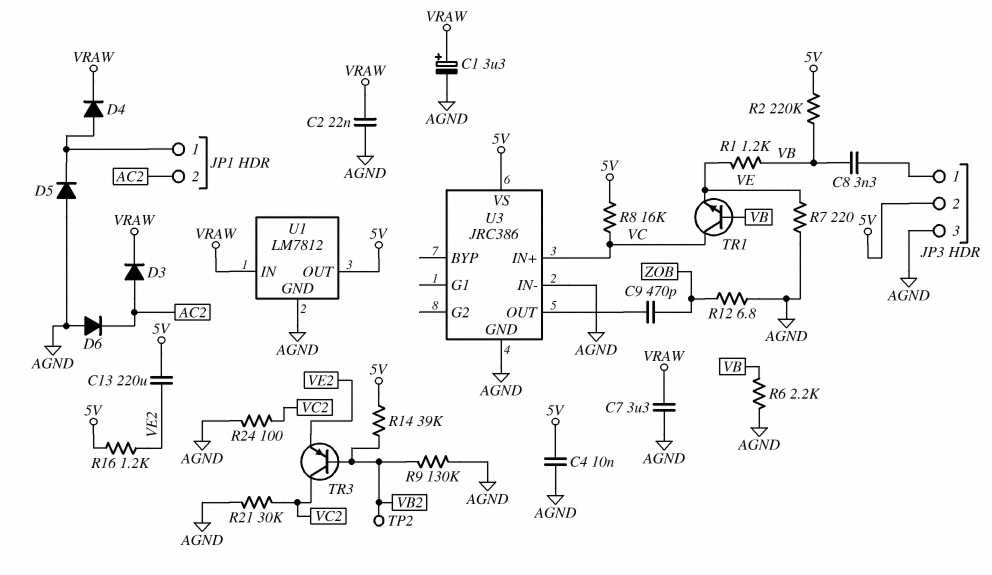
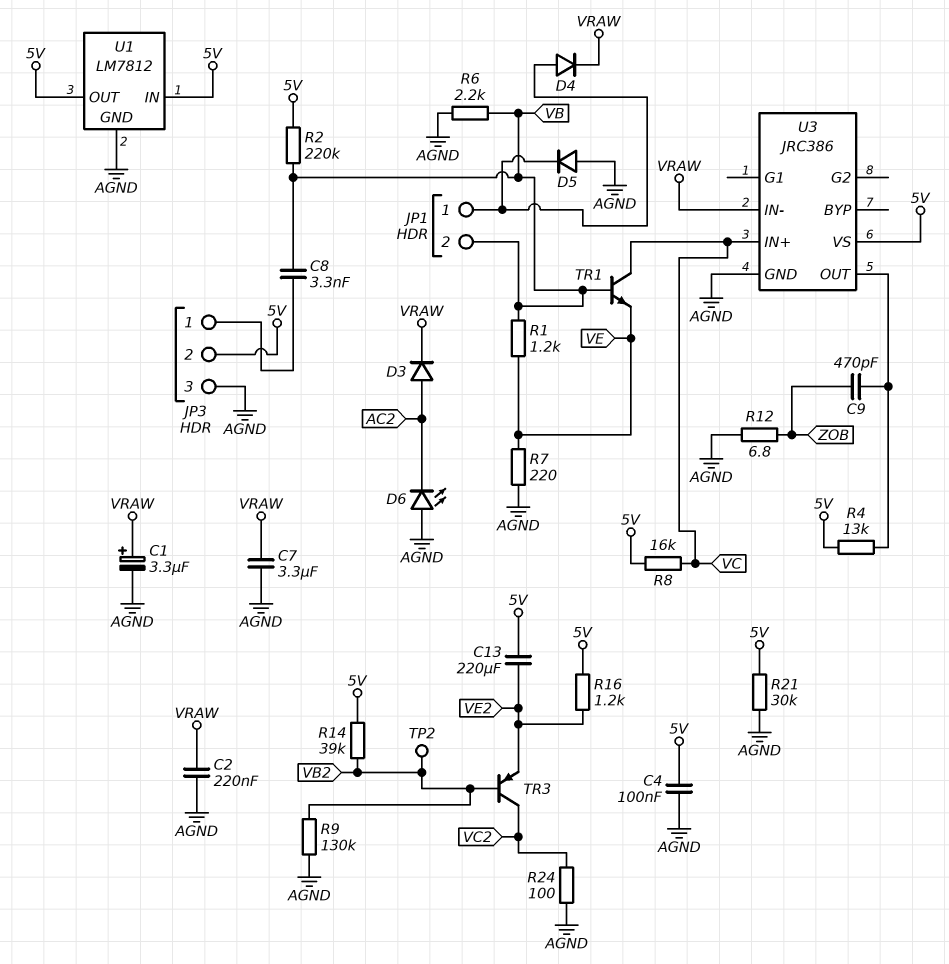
C2: 22nF (AGND, VRAW) -> 220nF (AGND, VRAW)
C4: 10nF (5V, AGND) -> 100nF (5V, AGND)
D6: diode (A AGND, K AC2) -> LED (A AGND, K AC2)
JP1 pin 2: AC2 -> VB
R4: none -> 13k (5V, U3/OUT)
R21: 30k (AGND, VC2) -> 30k (5V, AGND)
U1 pin IN: VRAW -> 5V
U3 pin IN-: AGND -> VRAW

